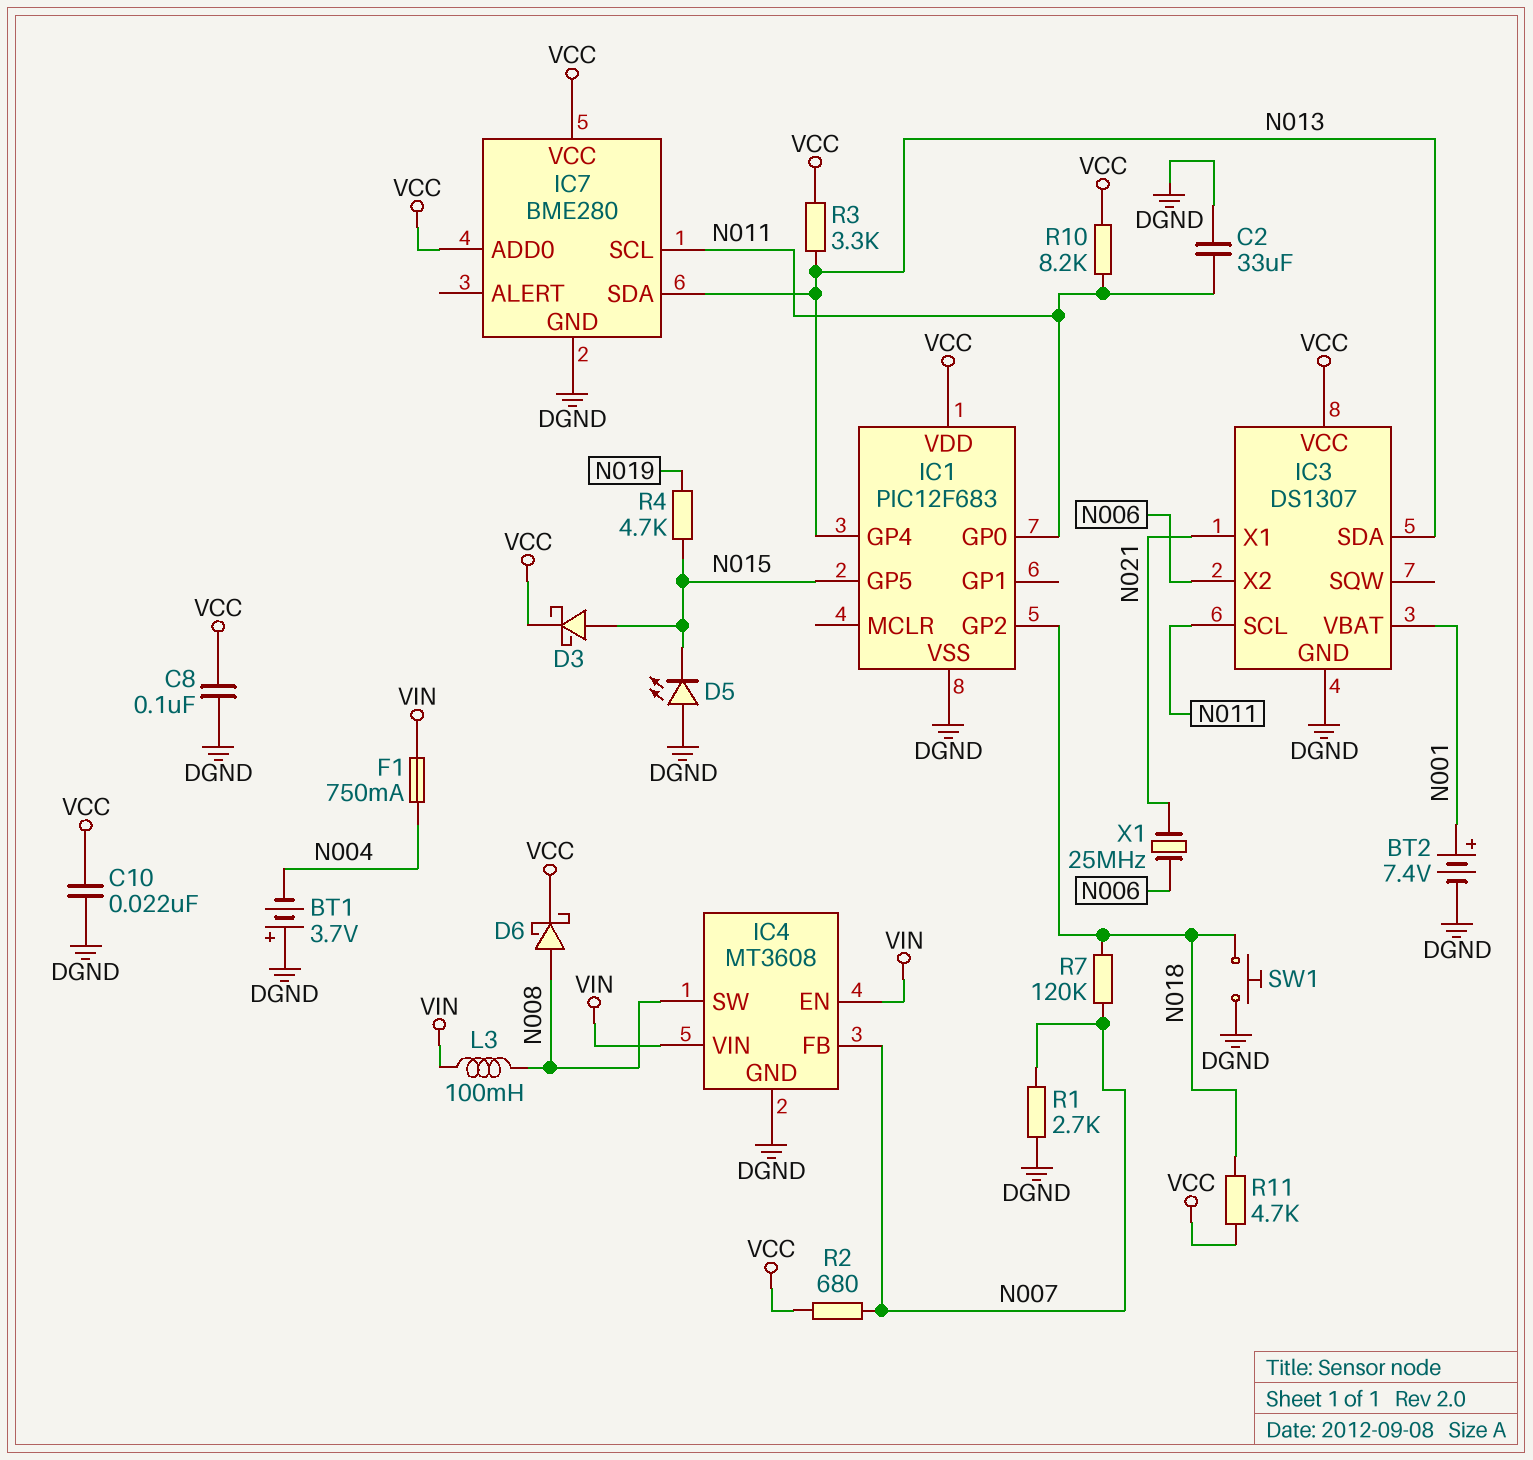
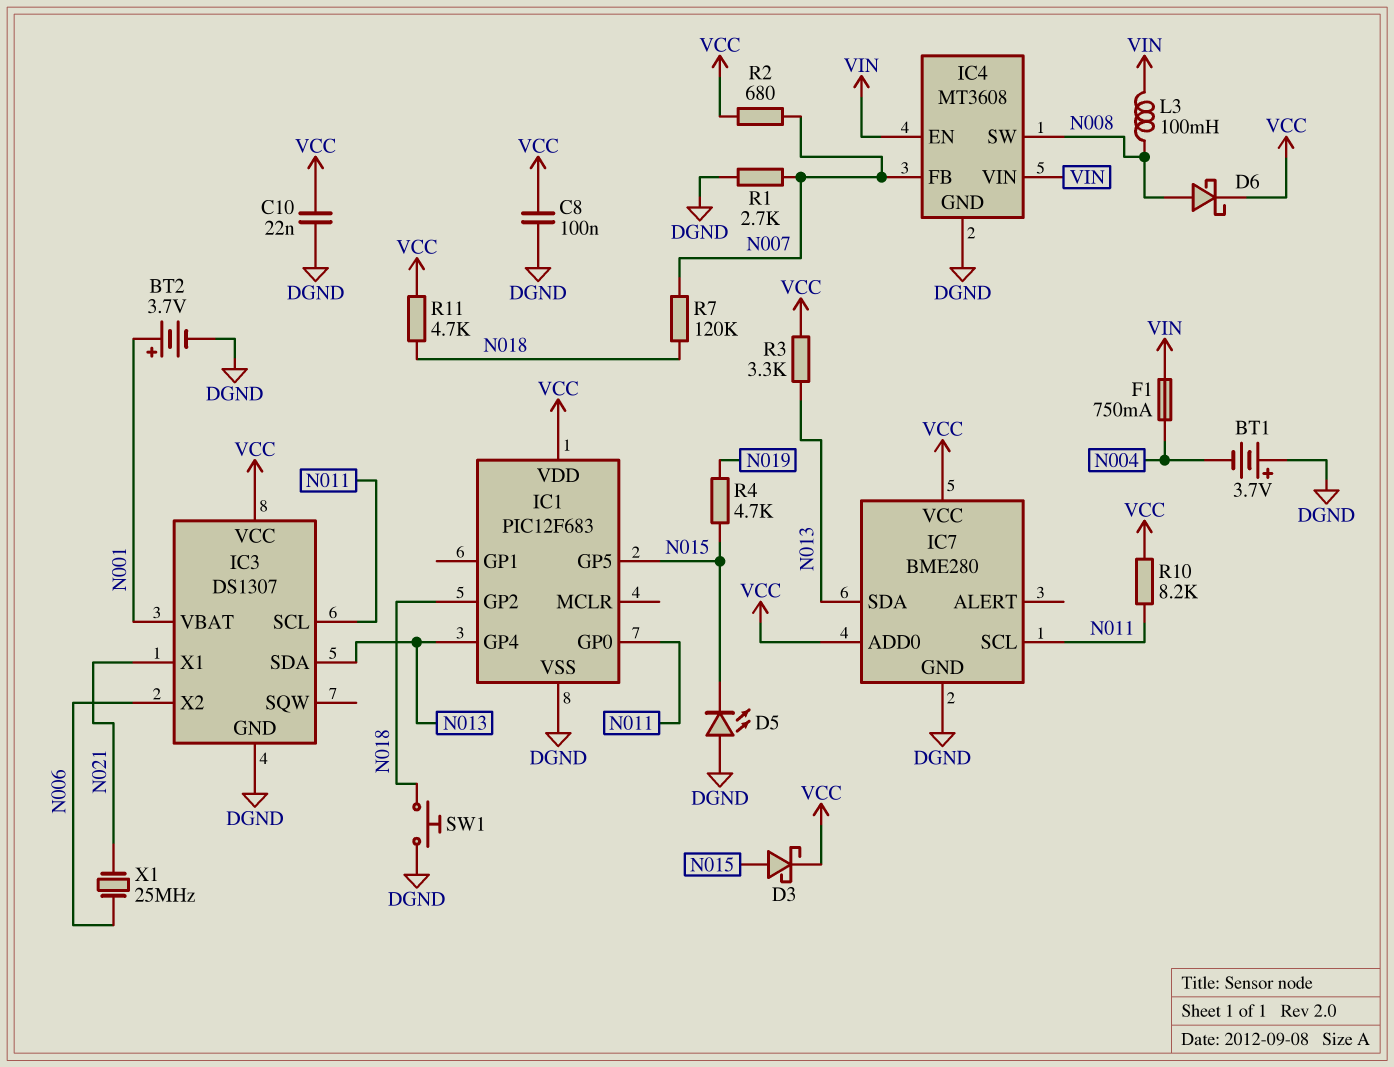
BT2: 7.4V (plus N001, minus DGND) -> 3.7V (plus N001, minus DGND)
C2: 33uF (DGND, N011) -> none

